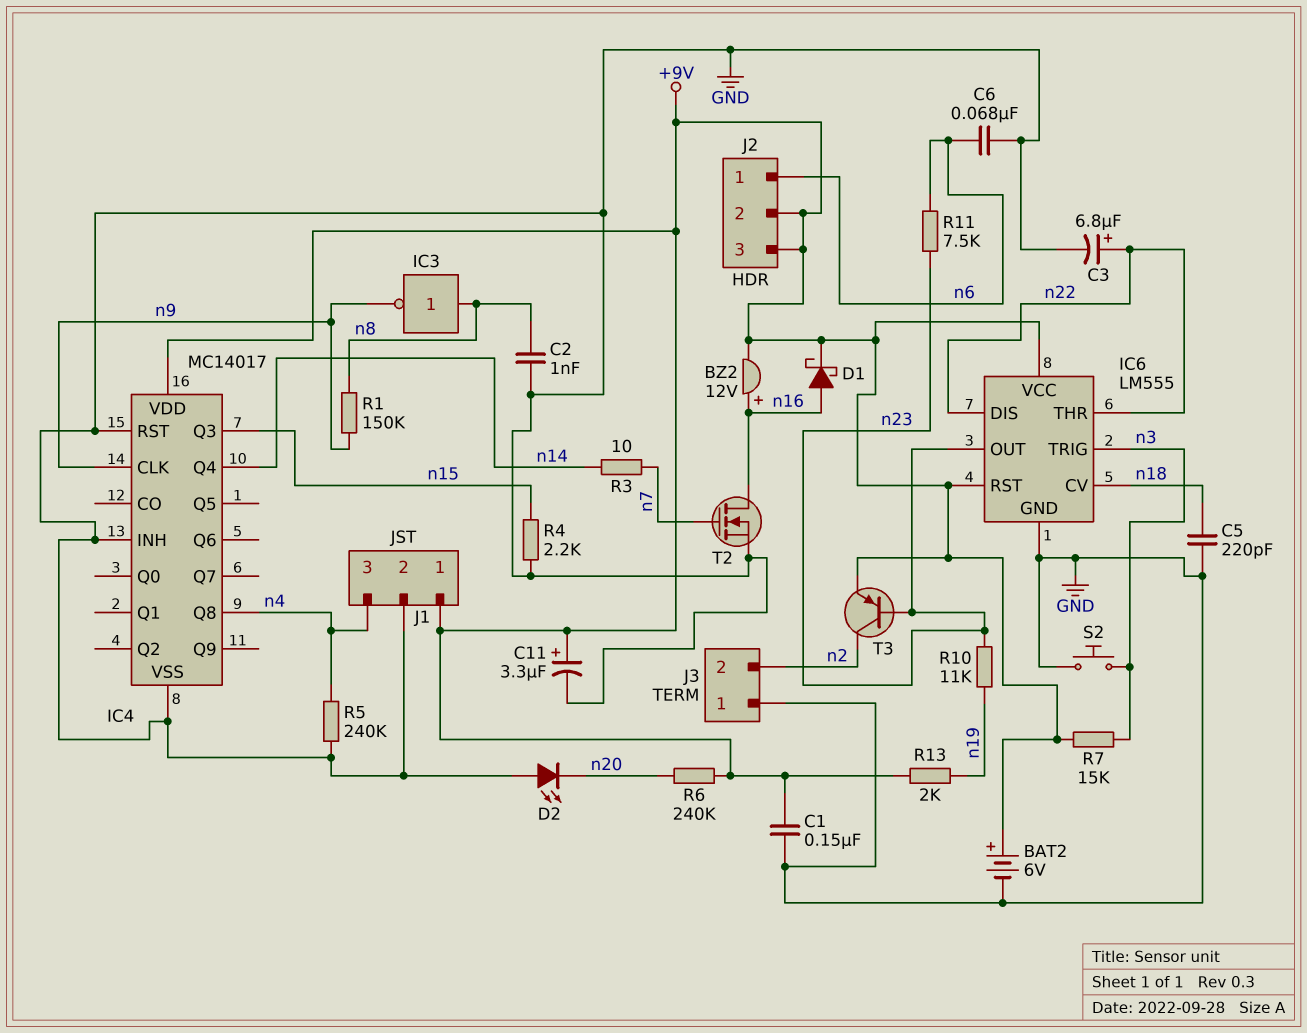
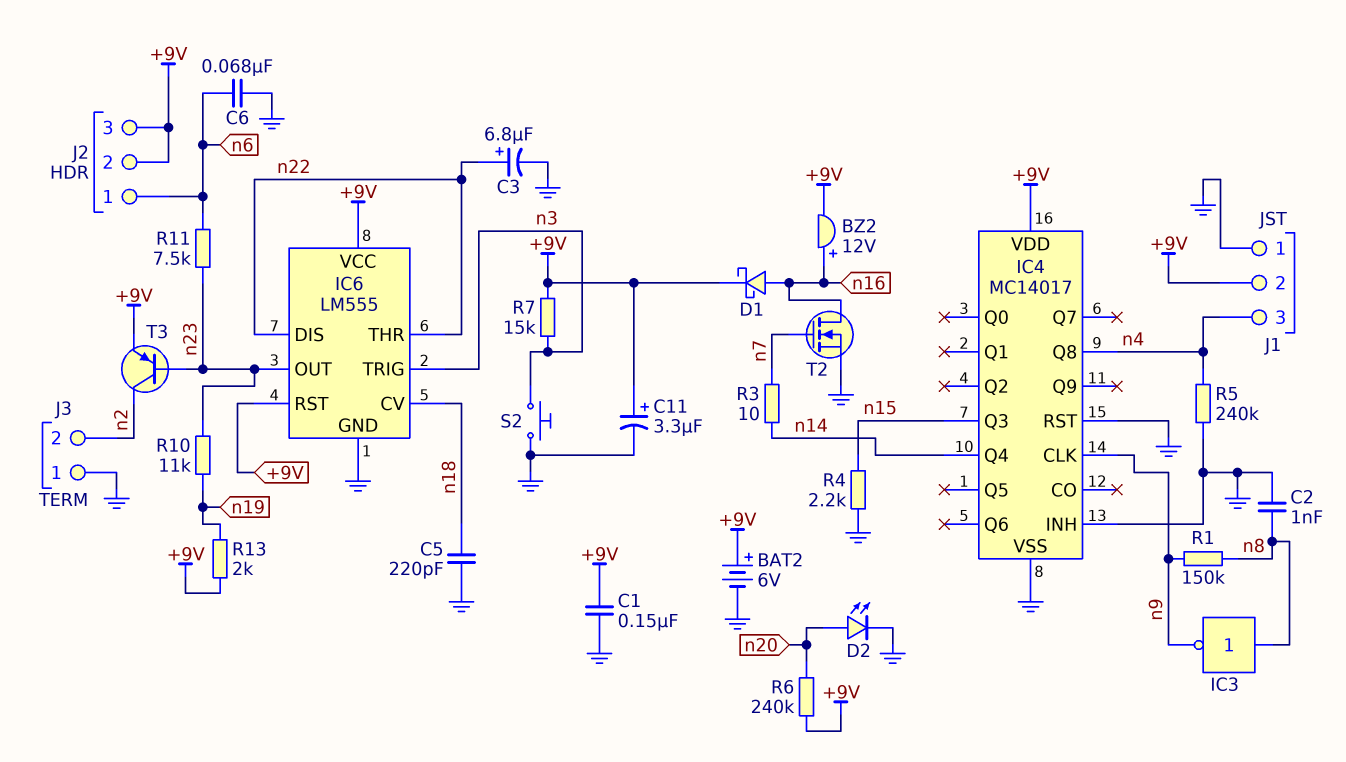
D2: LED (A GND, K n20) -> LED (A n20, K GND)
J1 pin 1: +9V -> GND
J1 pin 2: GND -> +9V

